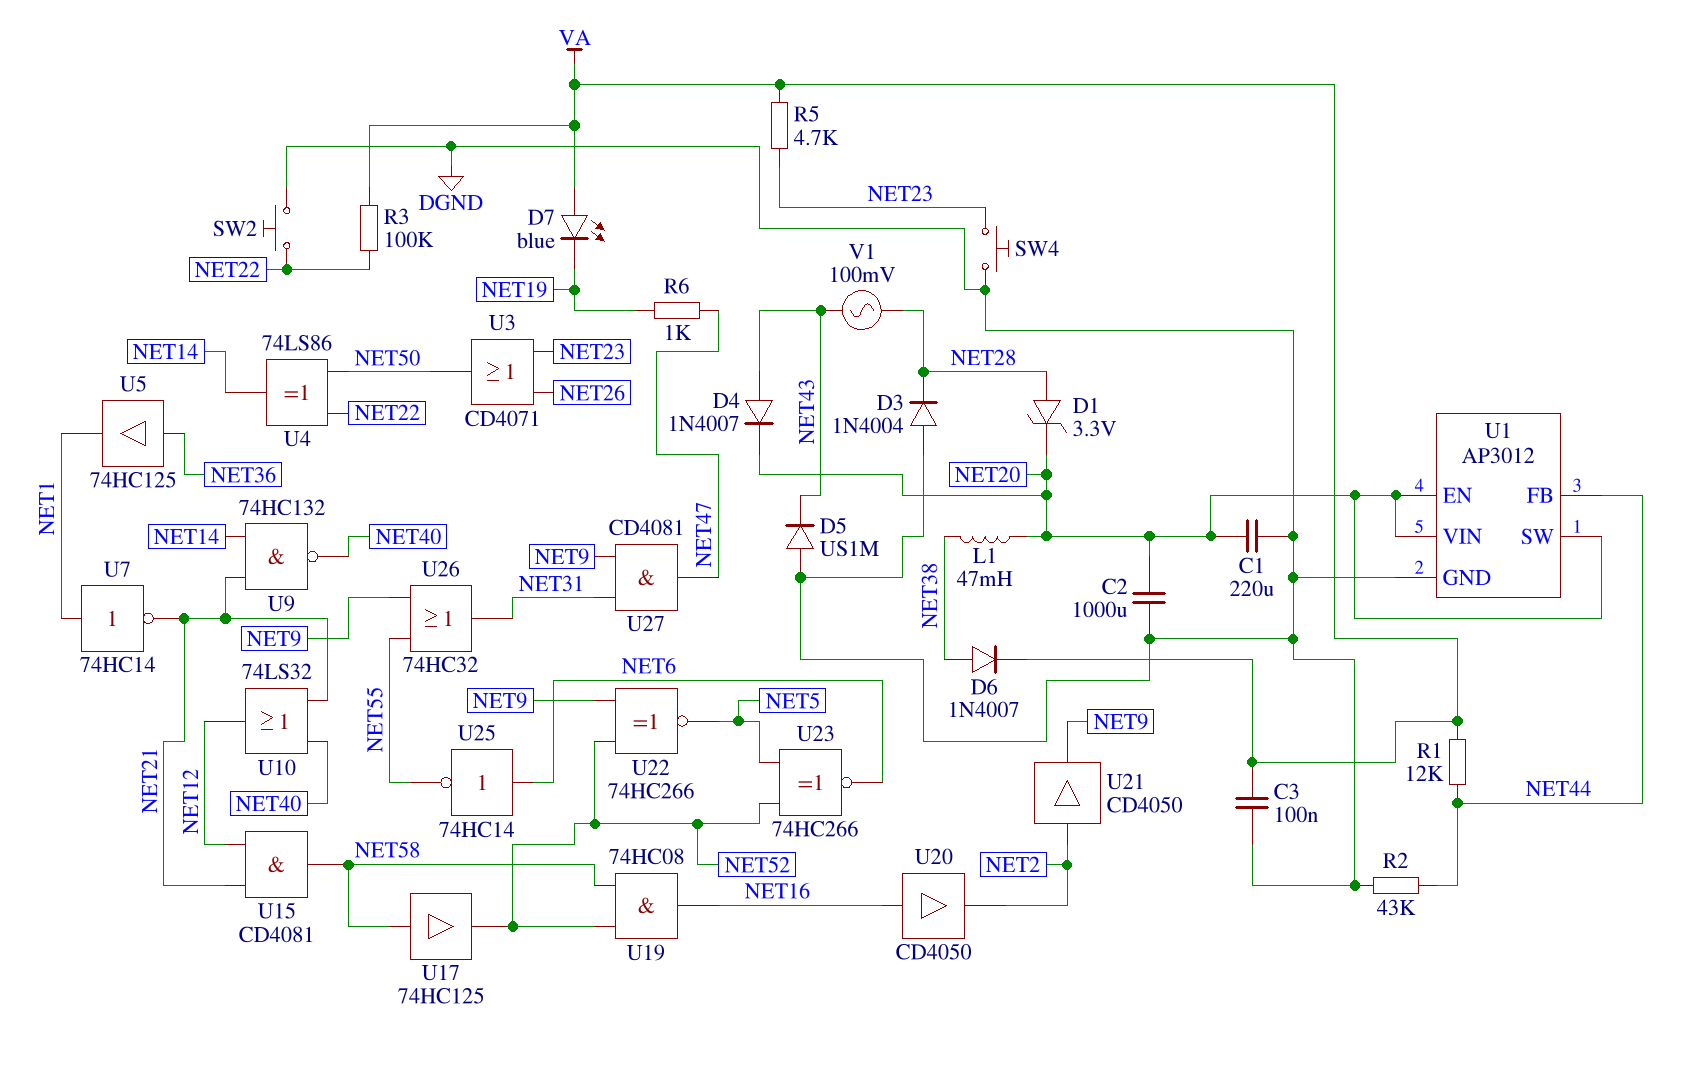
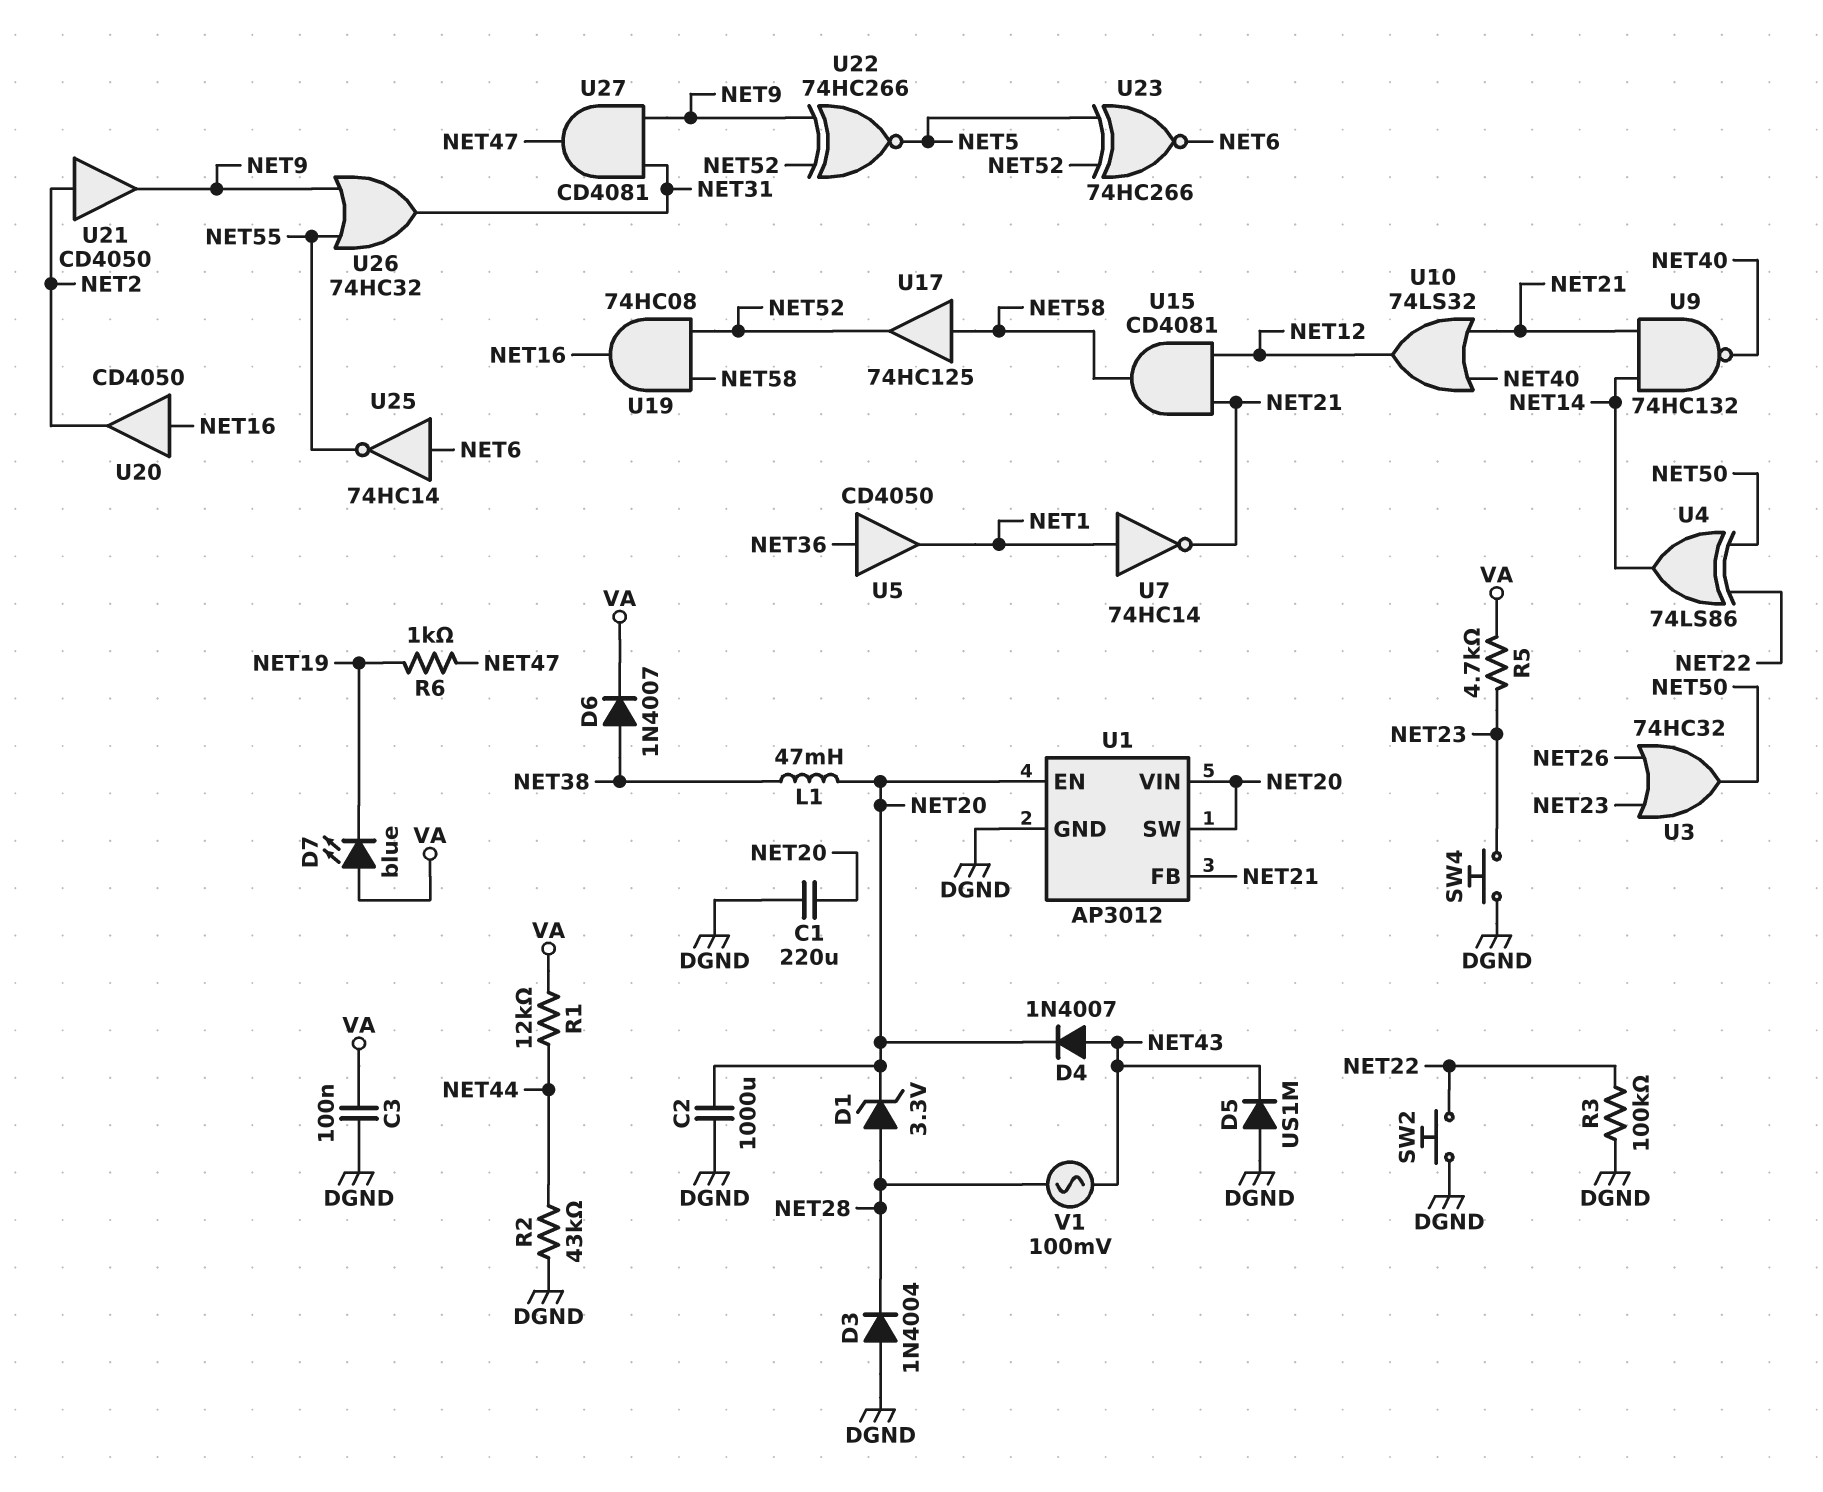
R3: 100k (NET22, VA) -> 100k (DGND, NET22)
U1 pin FB: NET44 -> NET21
U3: OR CD4071 (in NET23, in NET26, out NET50) -> OR 74HC32 (in NET23, in NET26, out NET50)
U5: buffer 74HC125 (in NET36, out NET1) -> buffer CD4050 (in NET36, out NET1)

